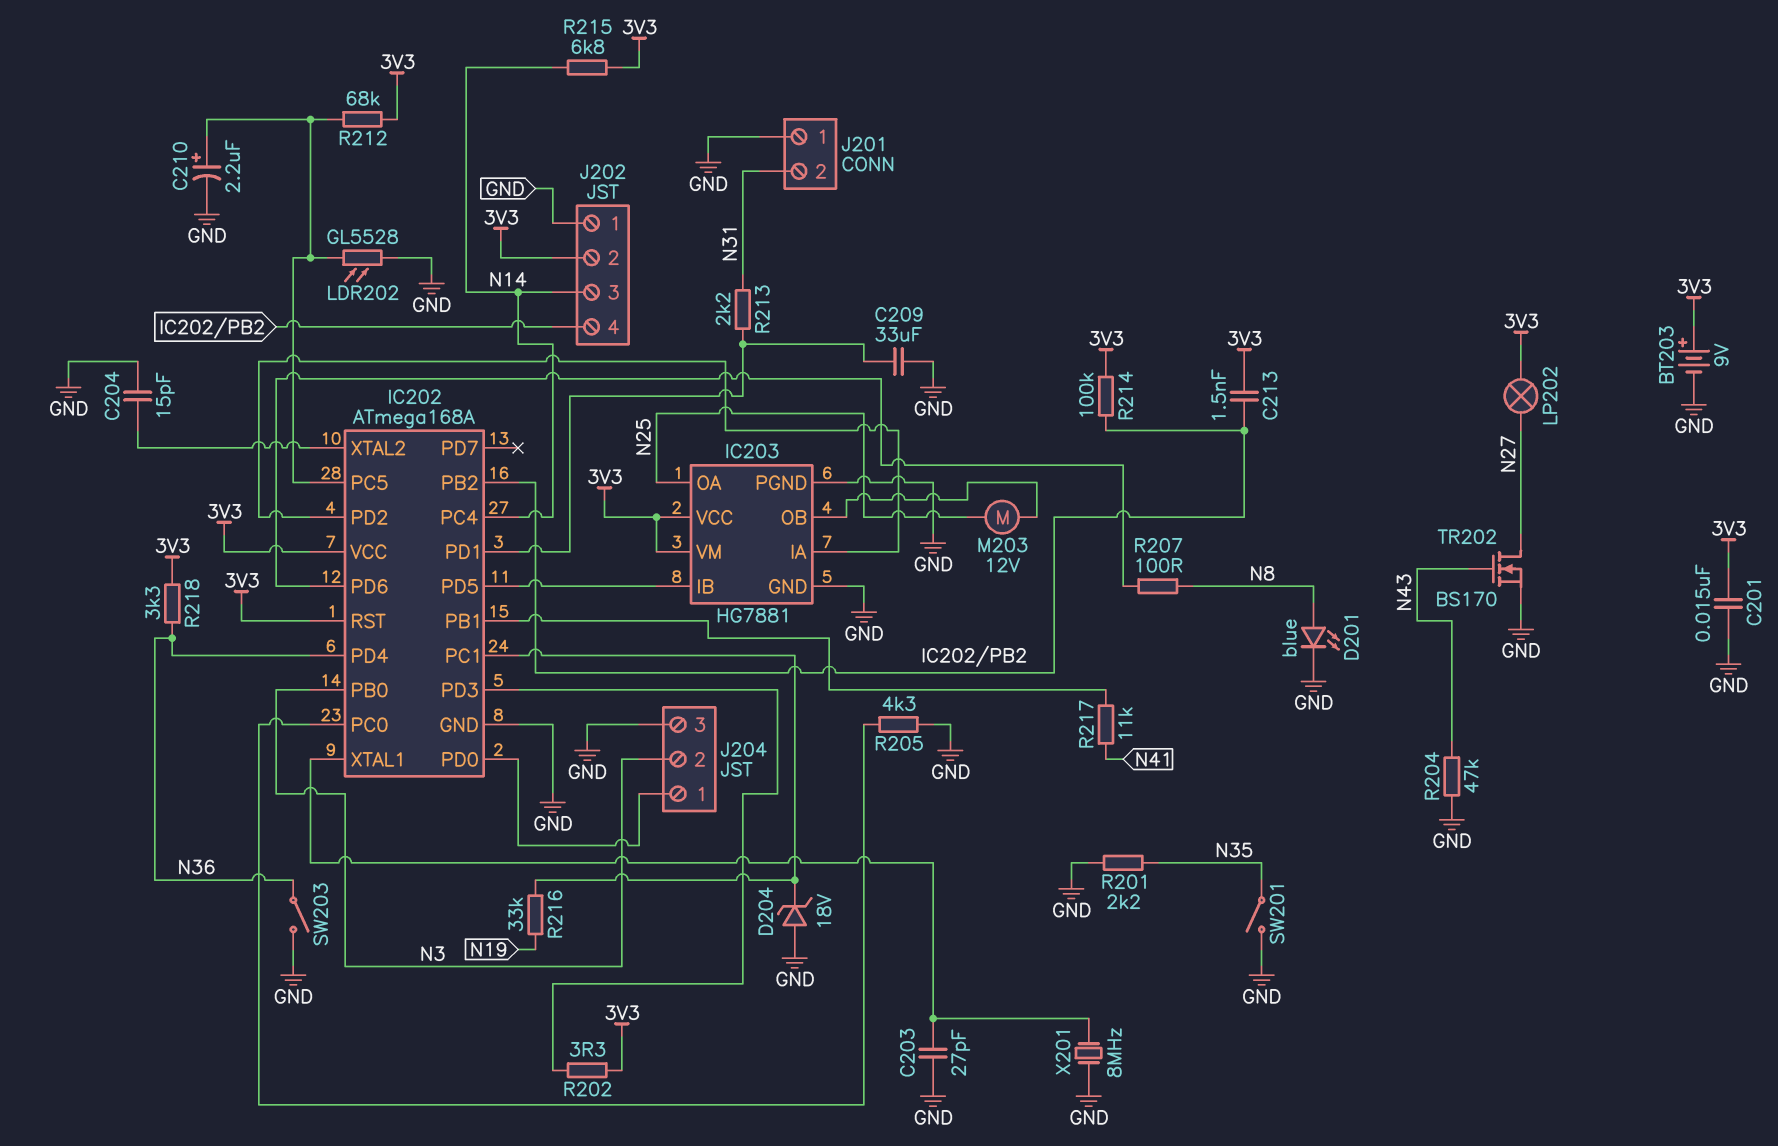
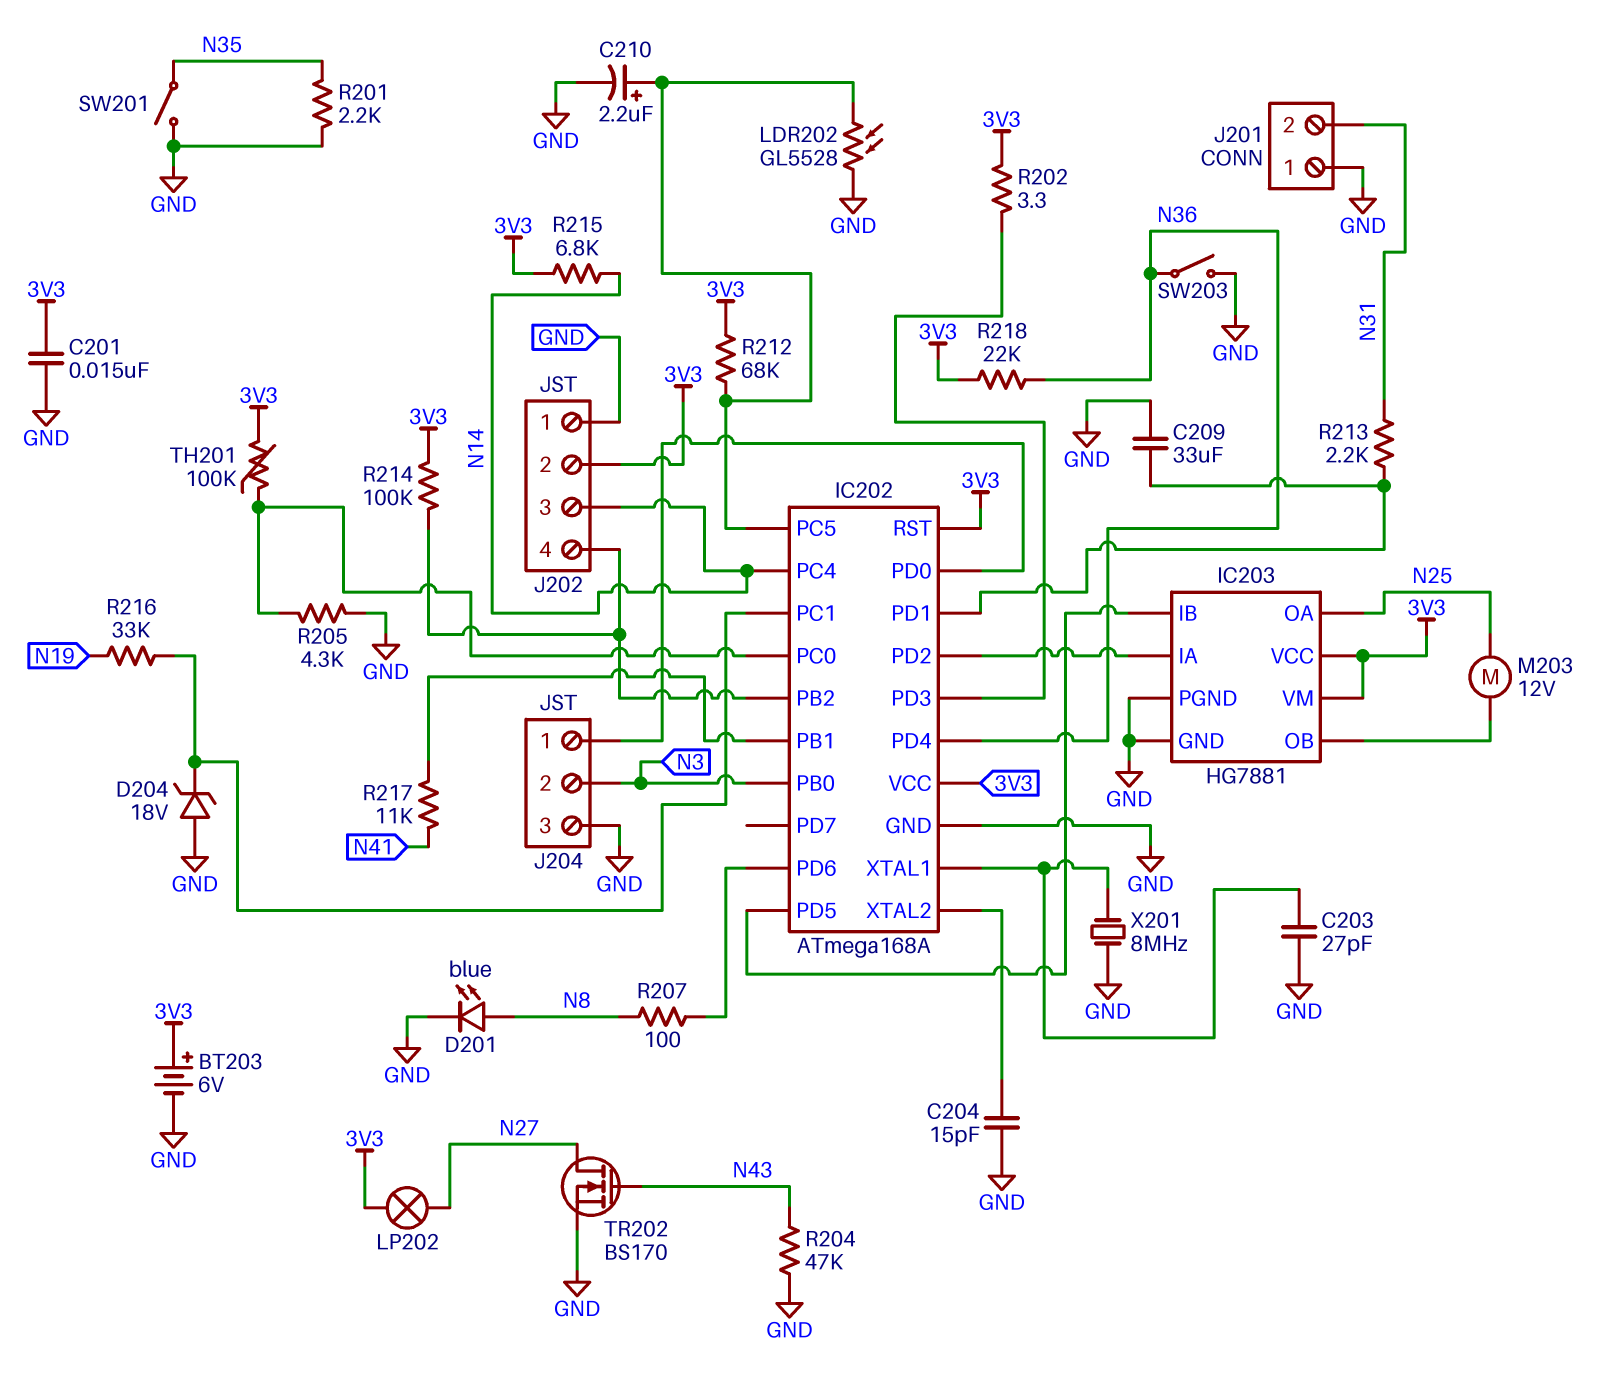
BT203: 9V (plus 3V3, minus GND) -> 6V (plus 3V3, minus GND)
C213: 1.5nF (3V3, IC202/PB2) -> none
R218: 3.3k (3V3, N36) -> 22k (3V3, N36)
TH201: none -> 100k (3V3, IC202/PC0)

